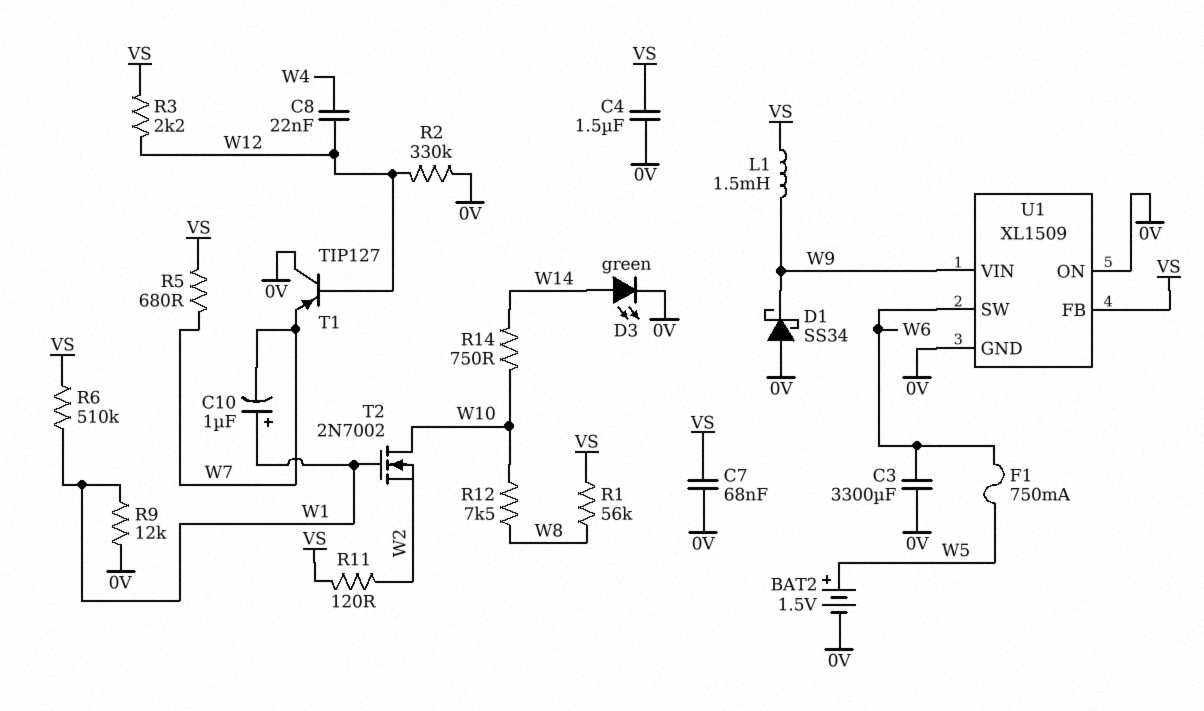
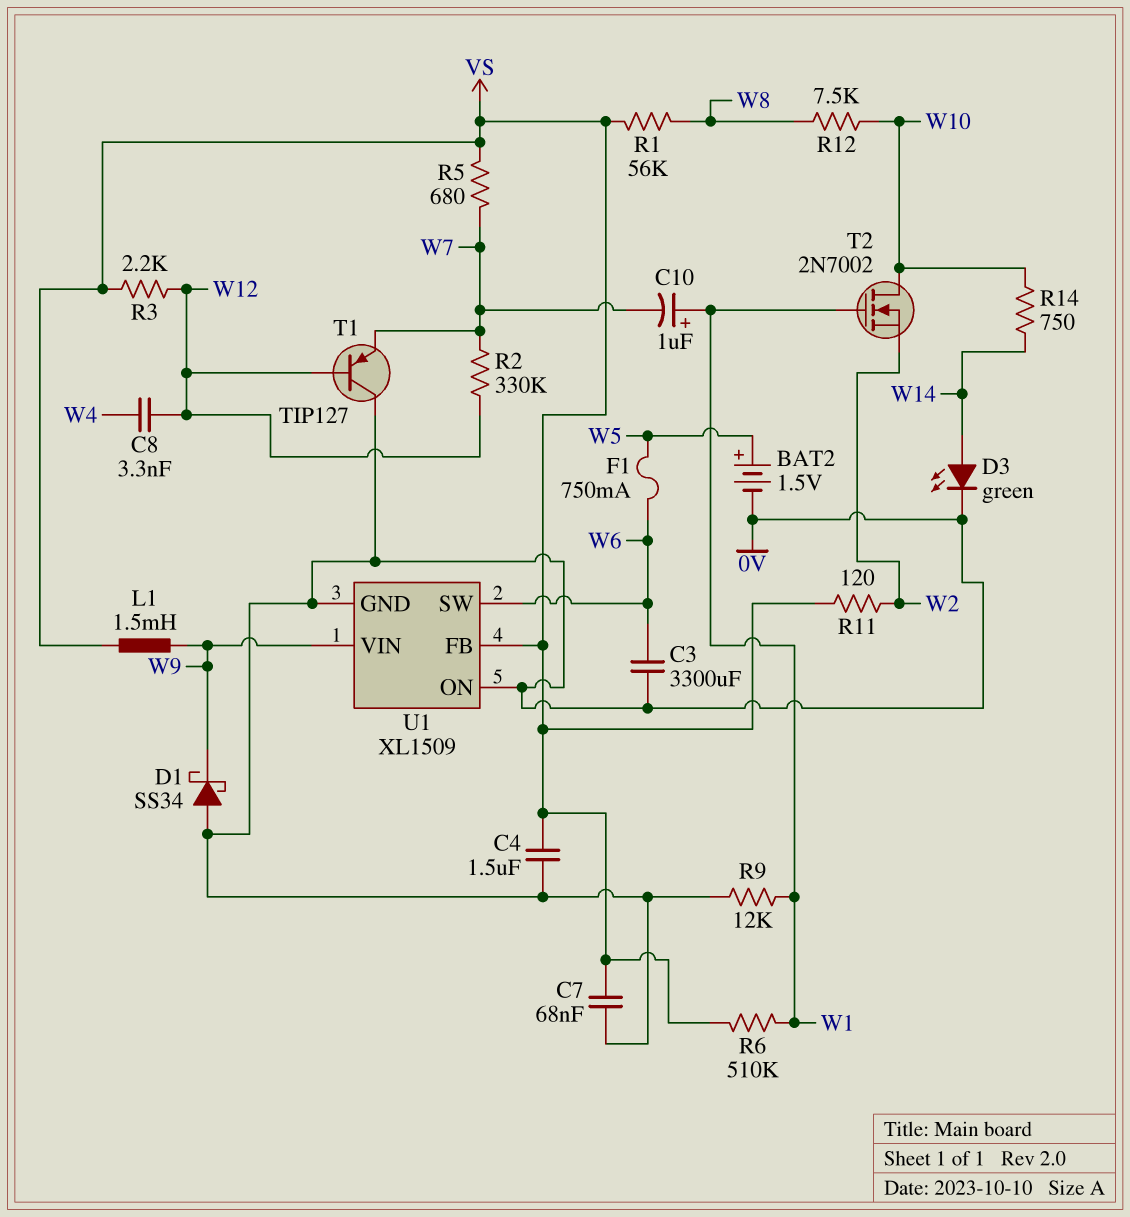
C8: 22nF (W4, W12) -> 3.3nF (W4, W12)
R2: 330k (0V, W12) -> 330k (W7, W12)

